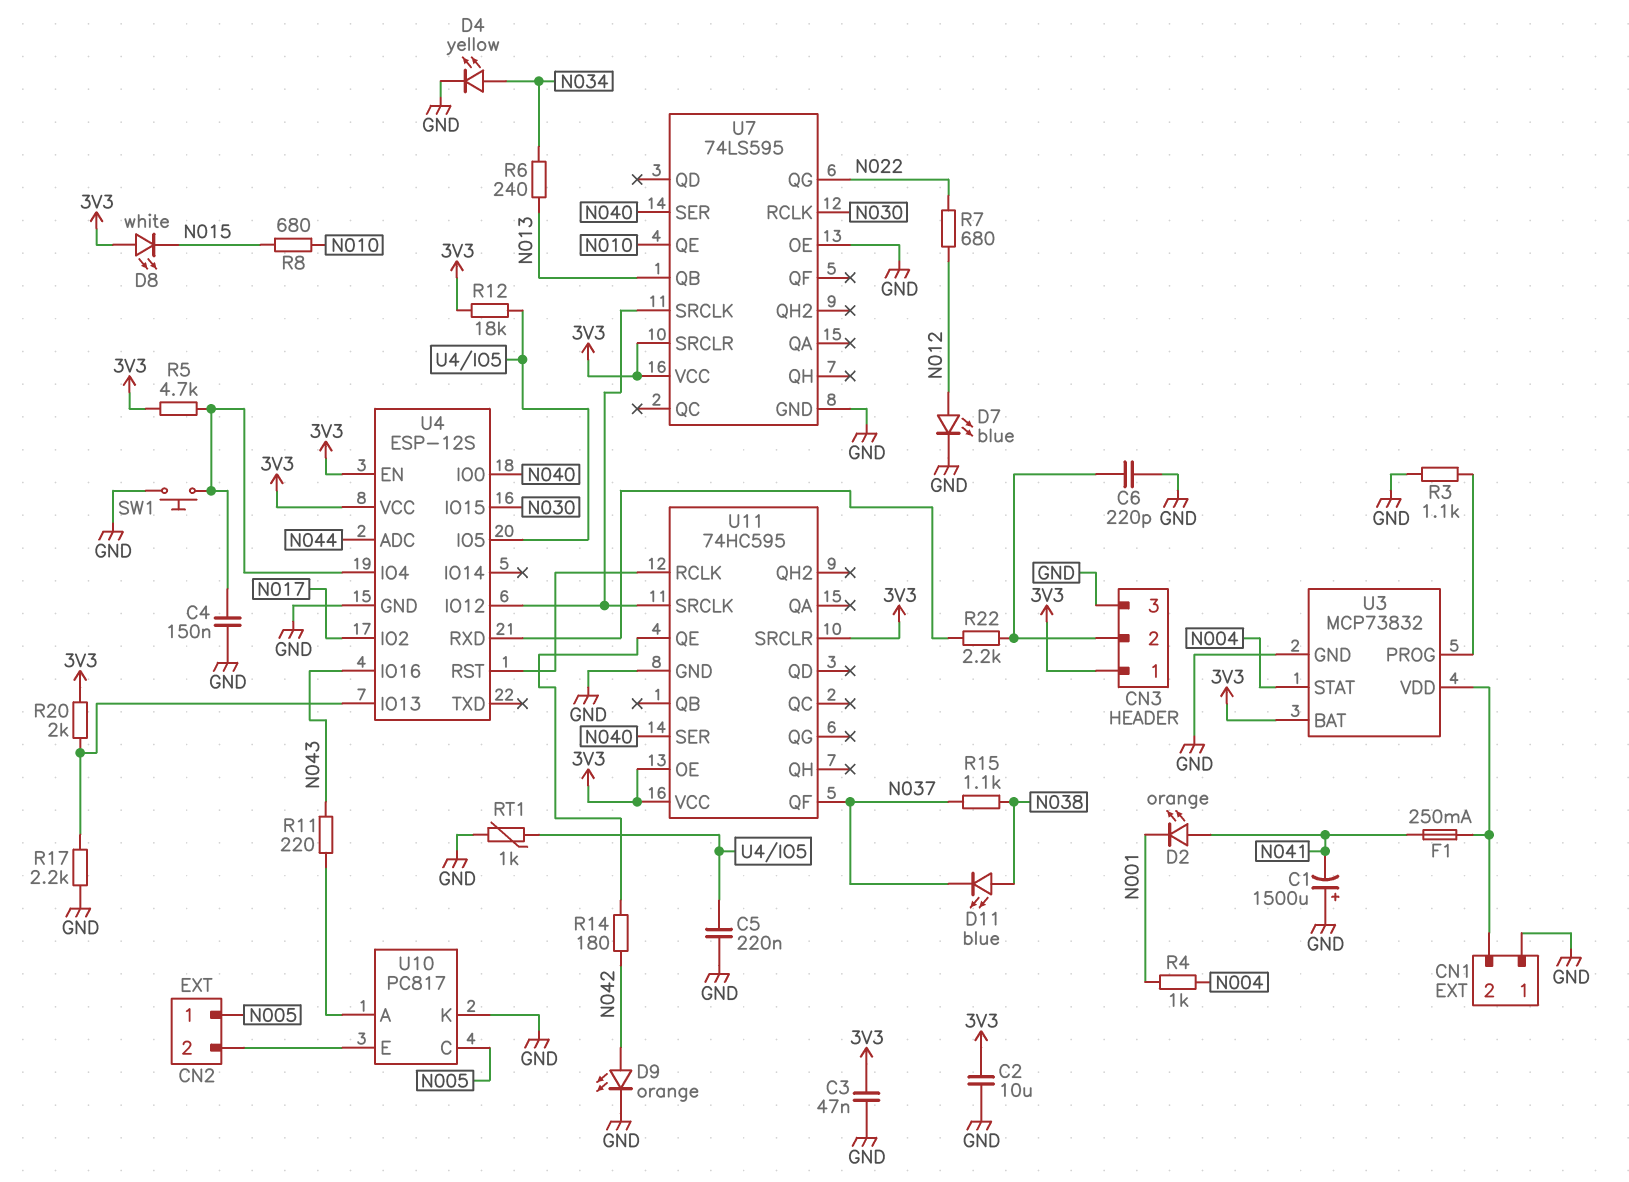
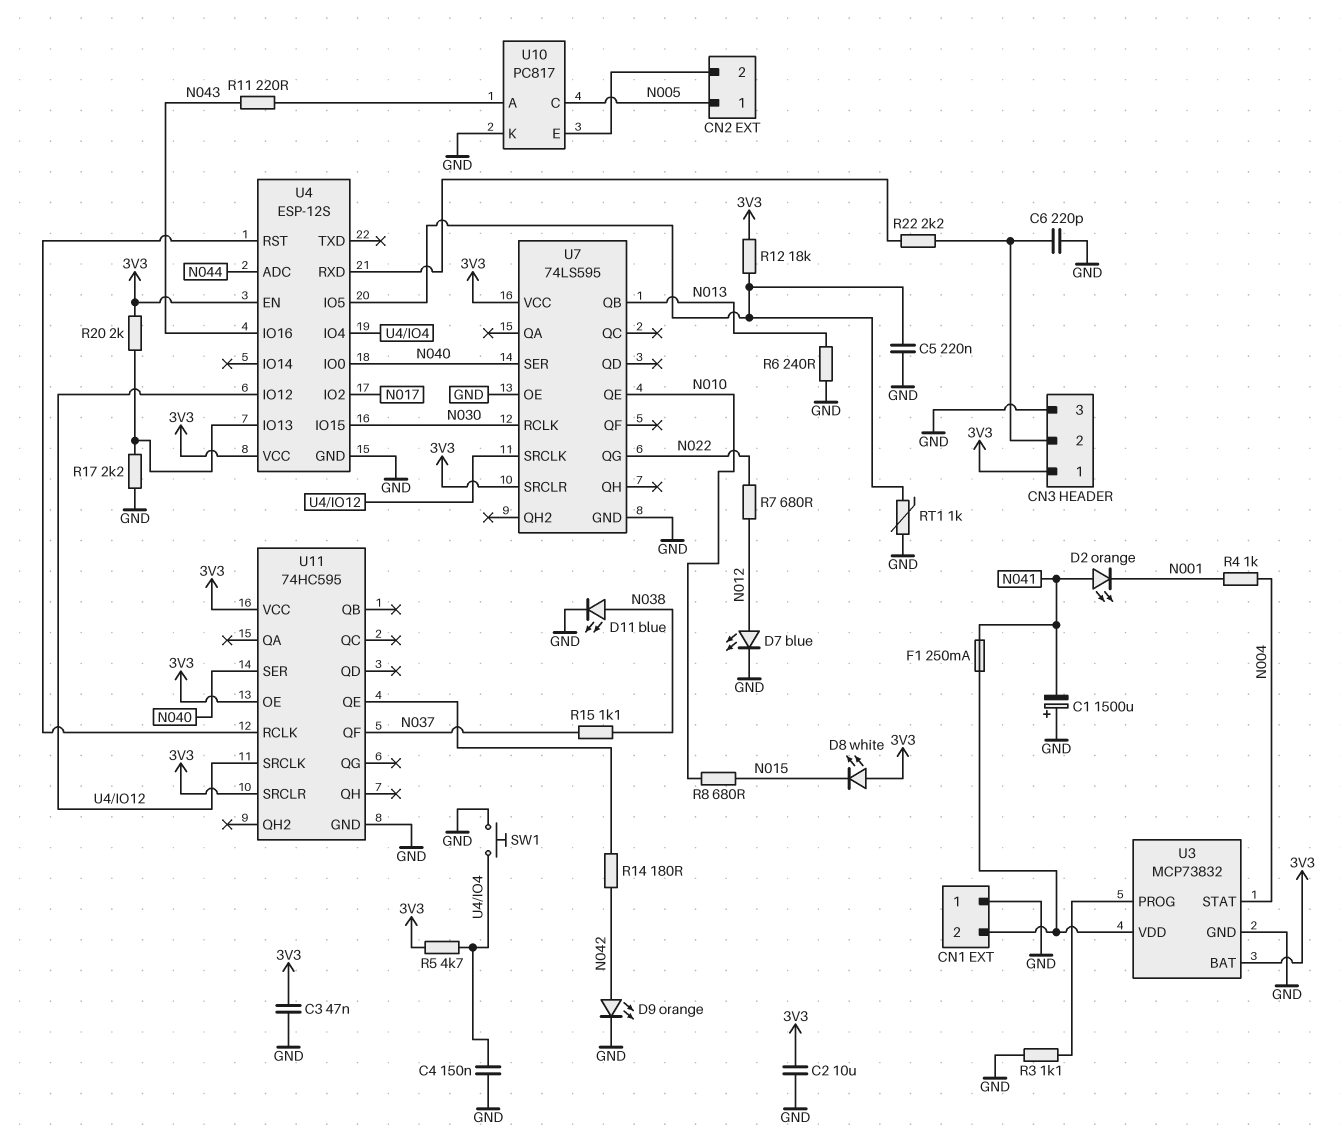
D4: LED yellow (A N034, K GND) -> none
D11: LED blue (A N038, K N037) -> LED blue (A N038, K GND)
R6: 240 (N013, N034) -> 240 (GND, N013)

